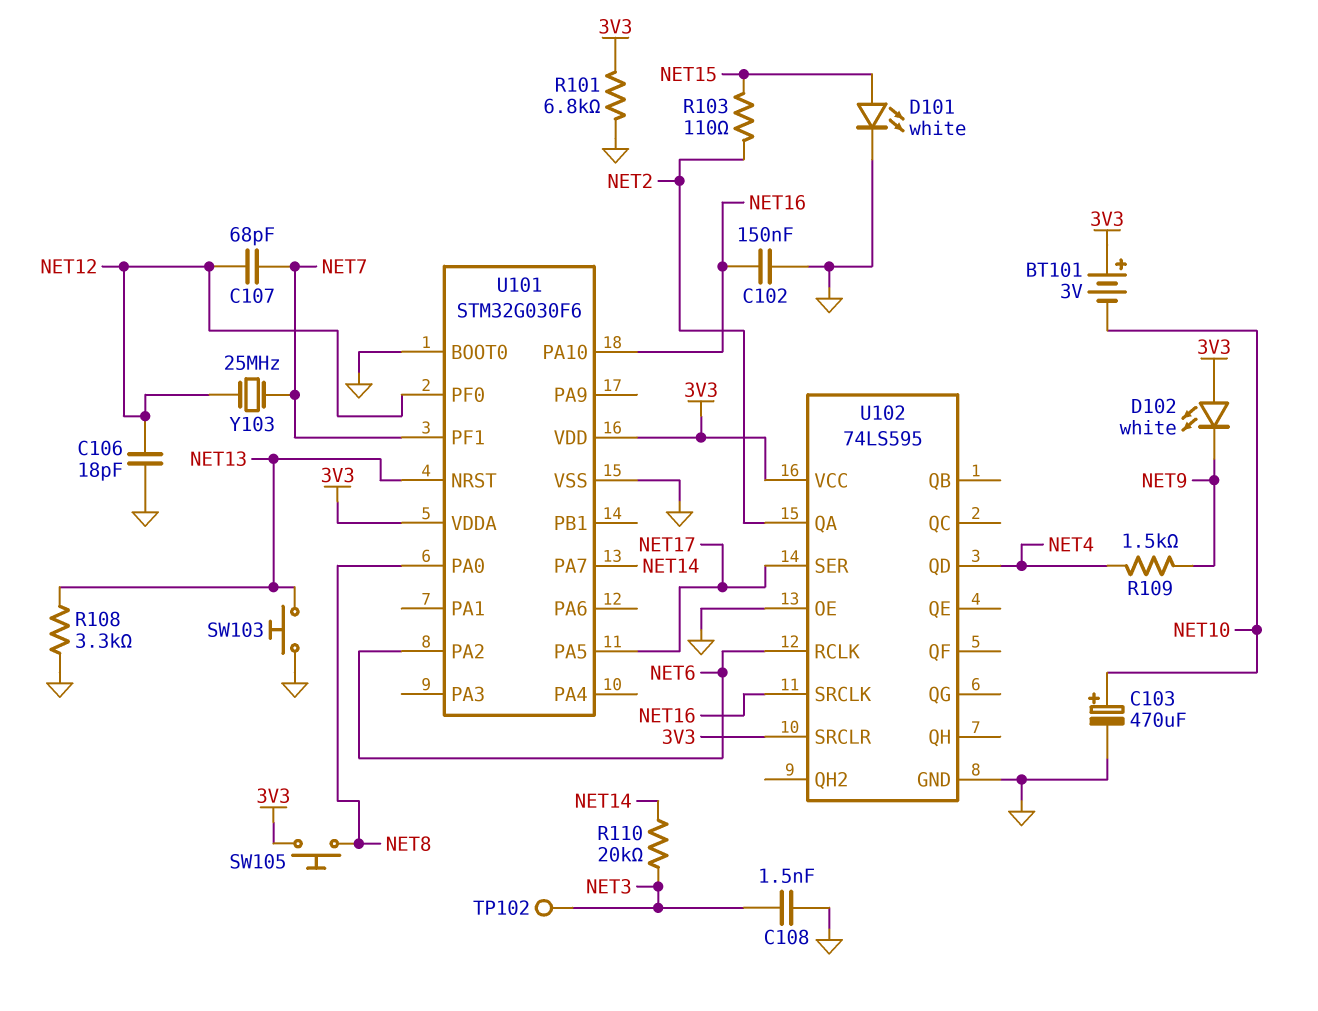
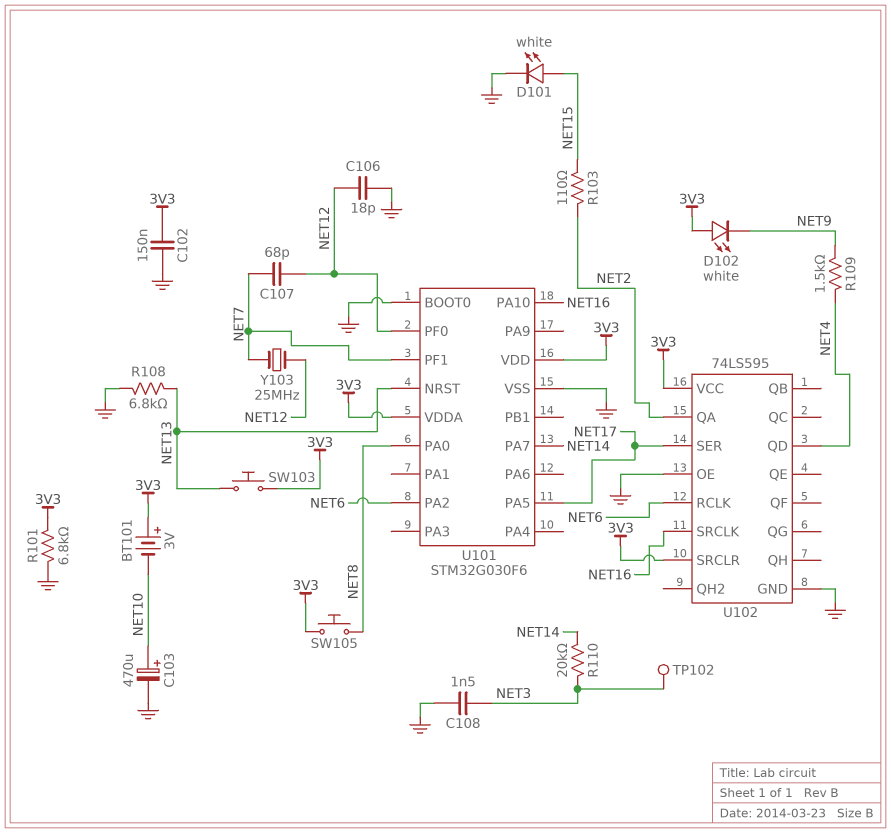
C102: 150nF (GND, NET16) -> 150nF (3V3, GND)
R108: 3.3k (GND, NET13) -> 6.8k (GND, NET13)
SW103: button (GND, NET13) -> button (3V3, NET13)

